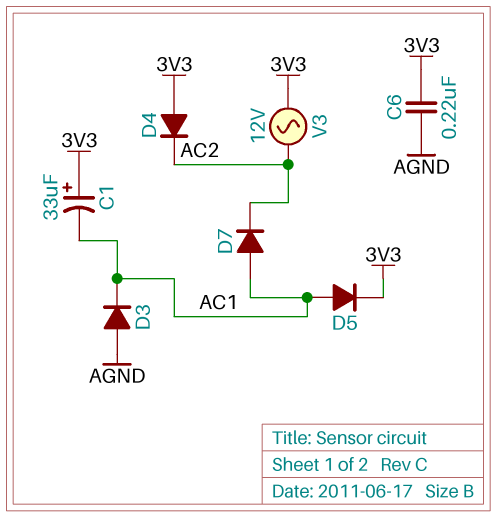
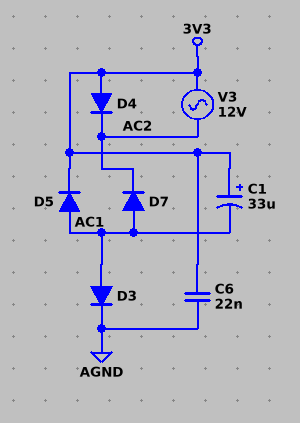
C6: 220nF (3V3, AGND) -> 22nF (3V3, AGND)
D3: diode (A AGND, K AC1) -> diode (A AC1, K AGND)

